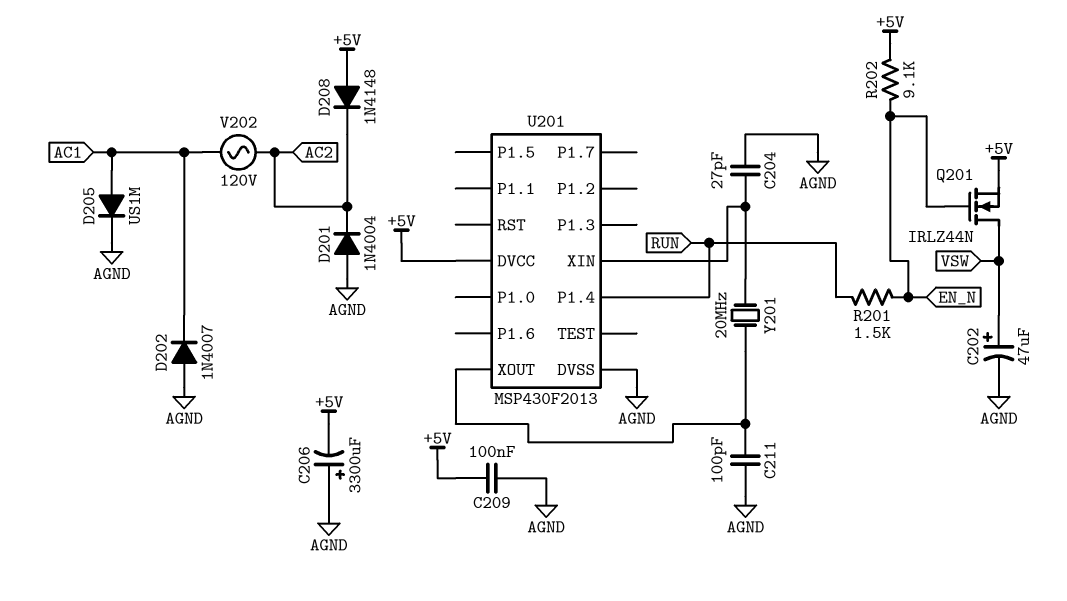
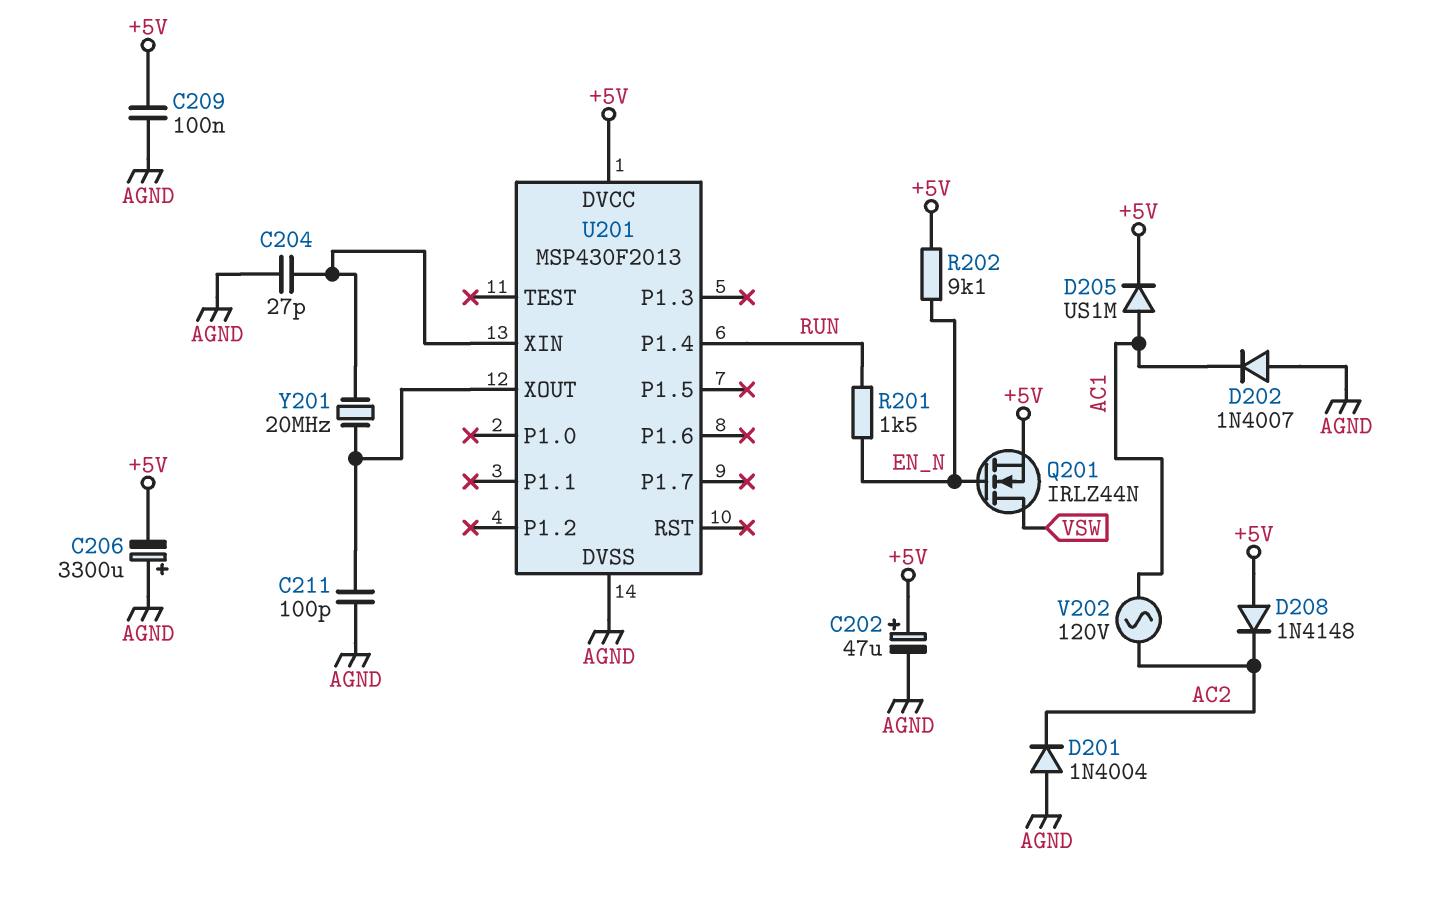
C202: 47uF (plus VSW, minus AGND) -> 47uF (plus +5V, minus AGND)
D205: diode US1M (A AC1, K AGND) -> diode US1M (A AC1, K +5V)

